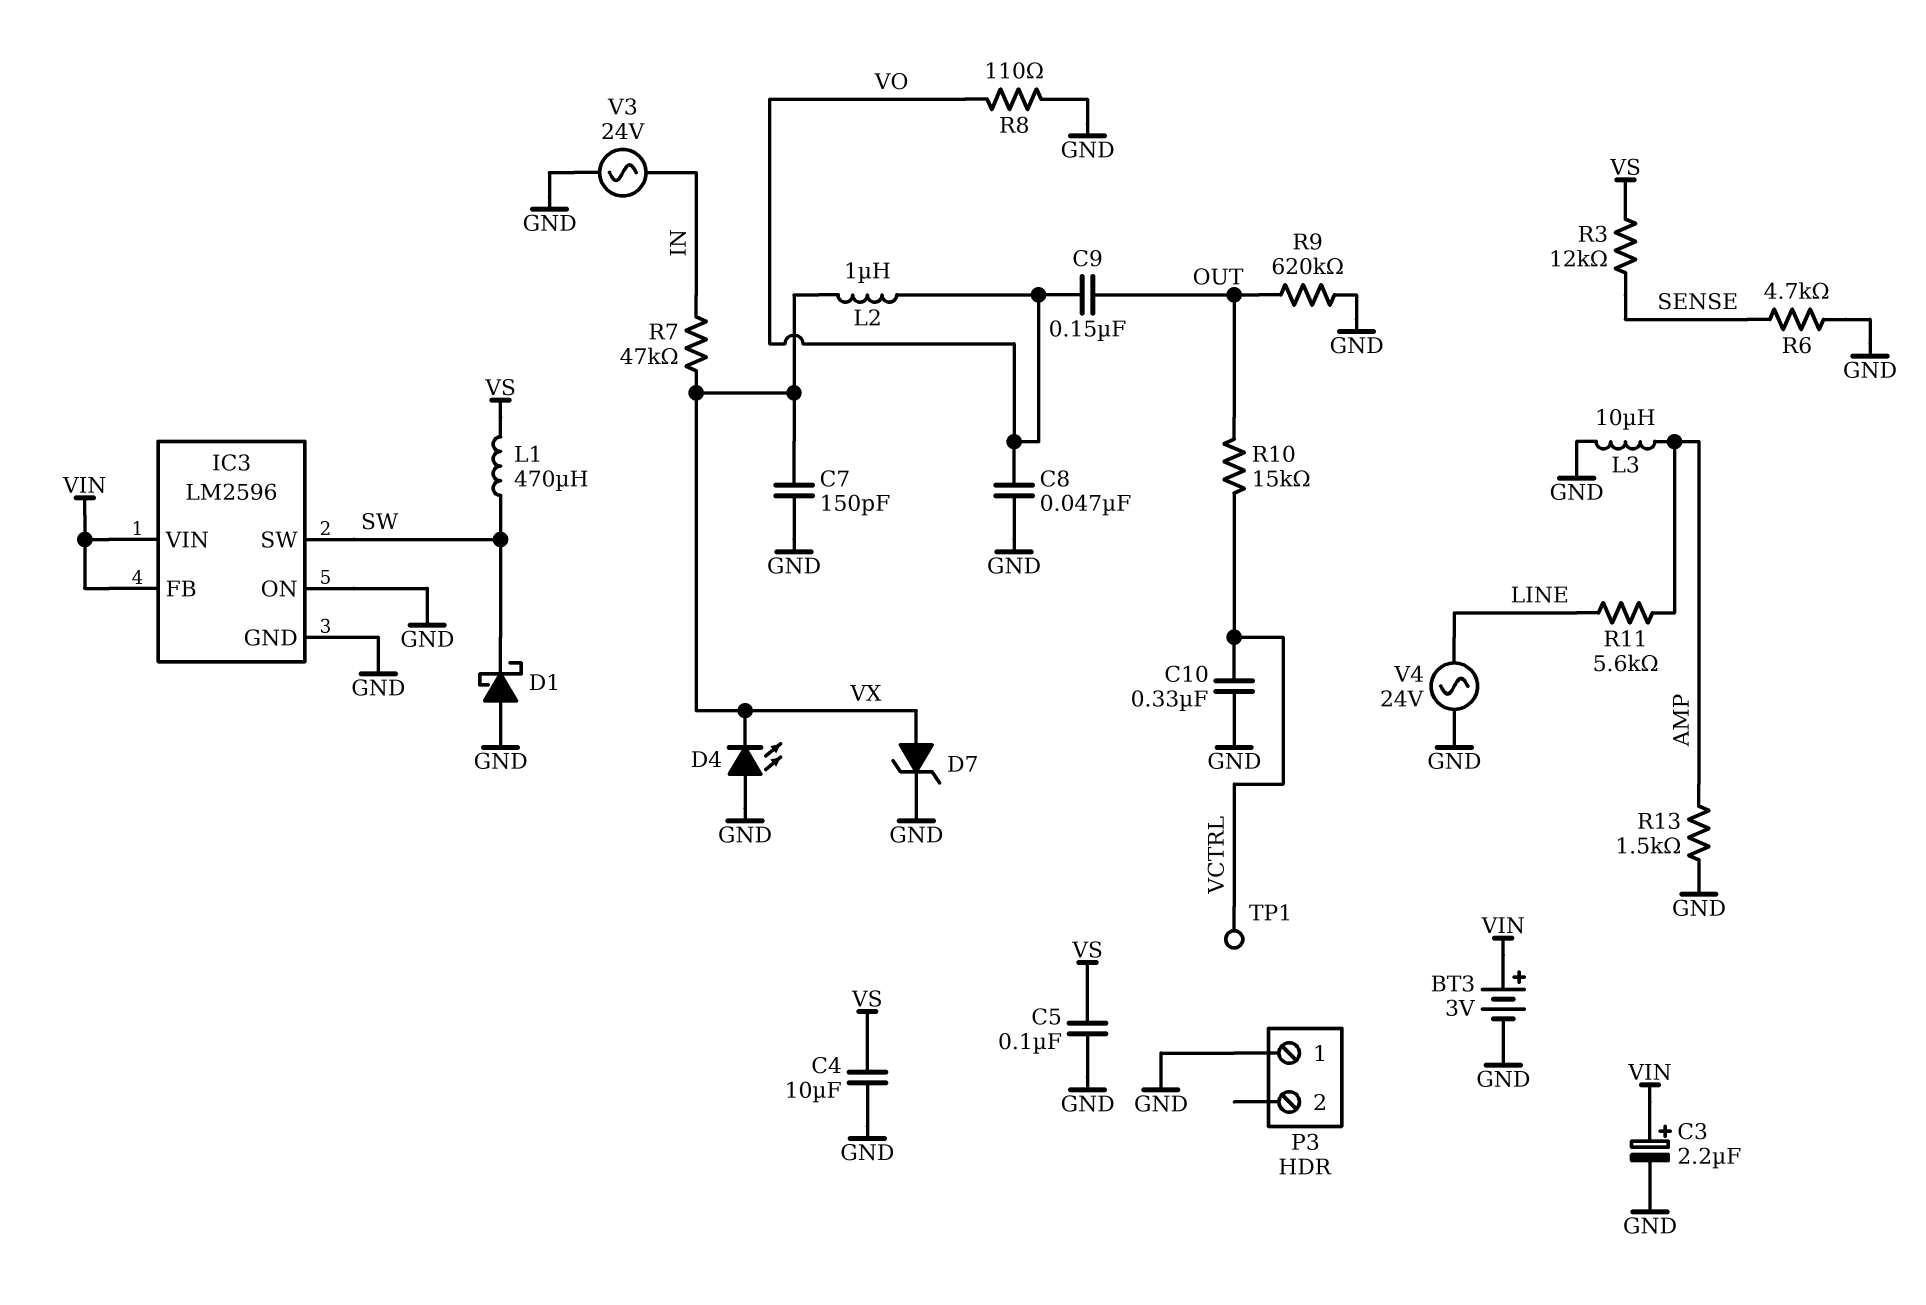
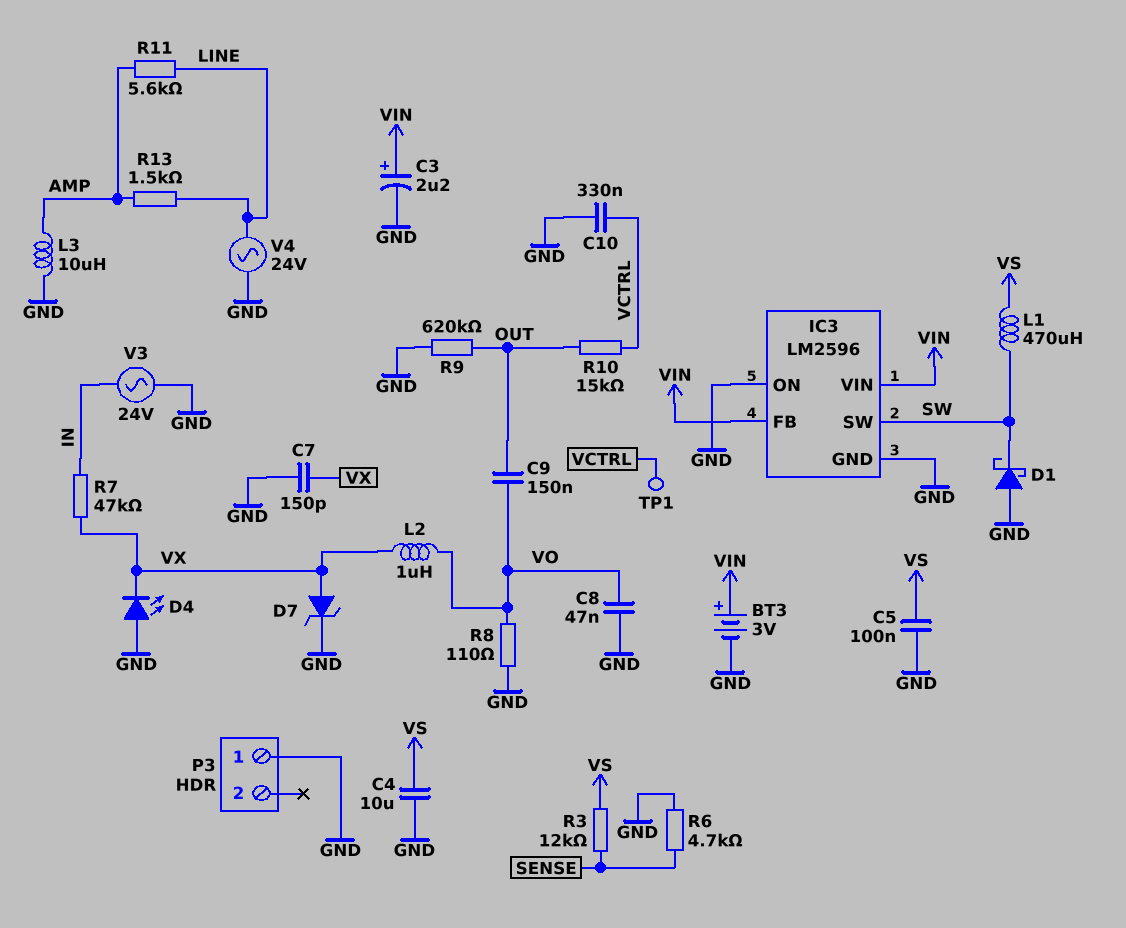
R13: 1.5k (AMP, GND) -> 1.5k (AMP, LINE)

